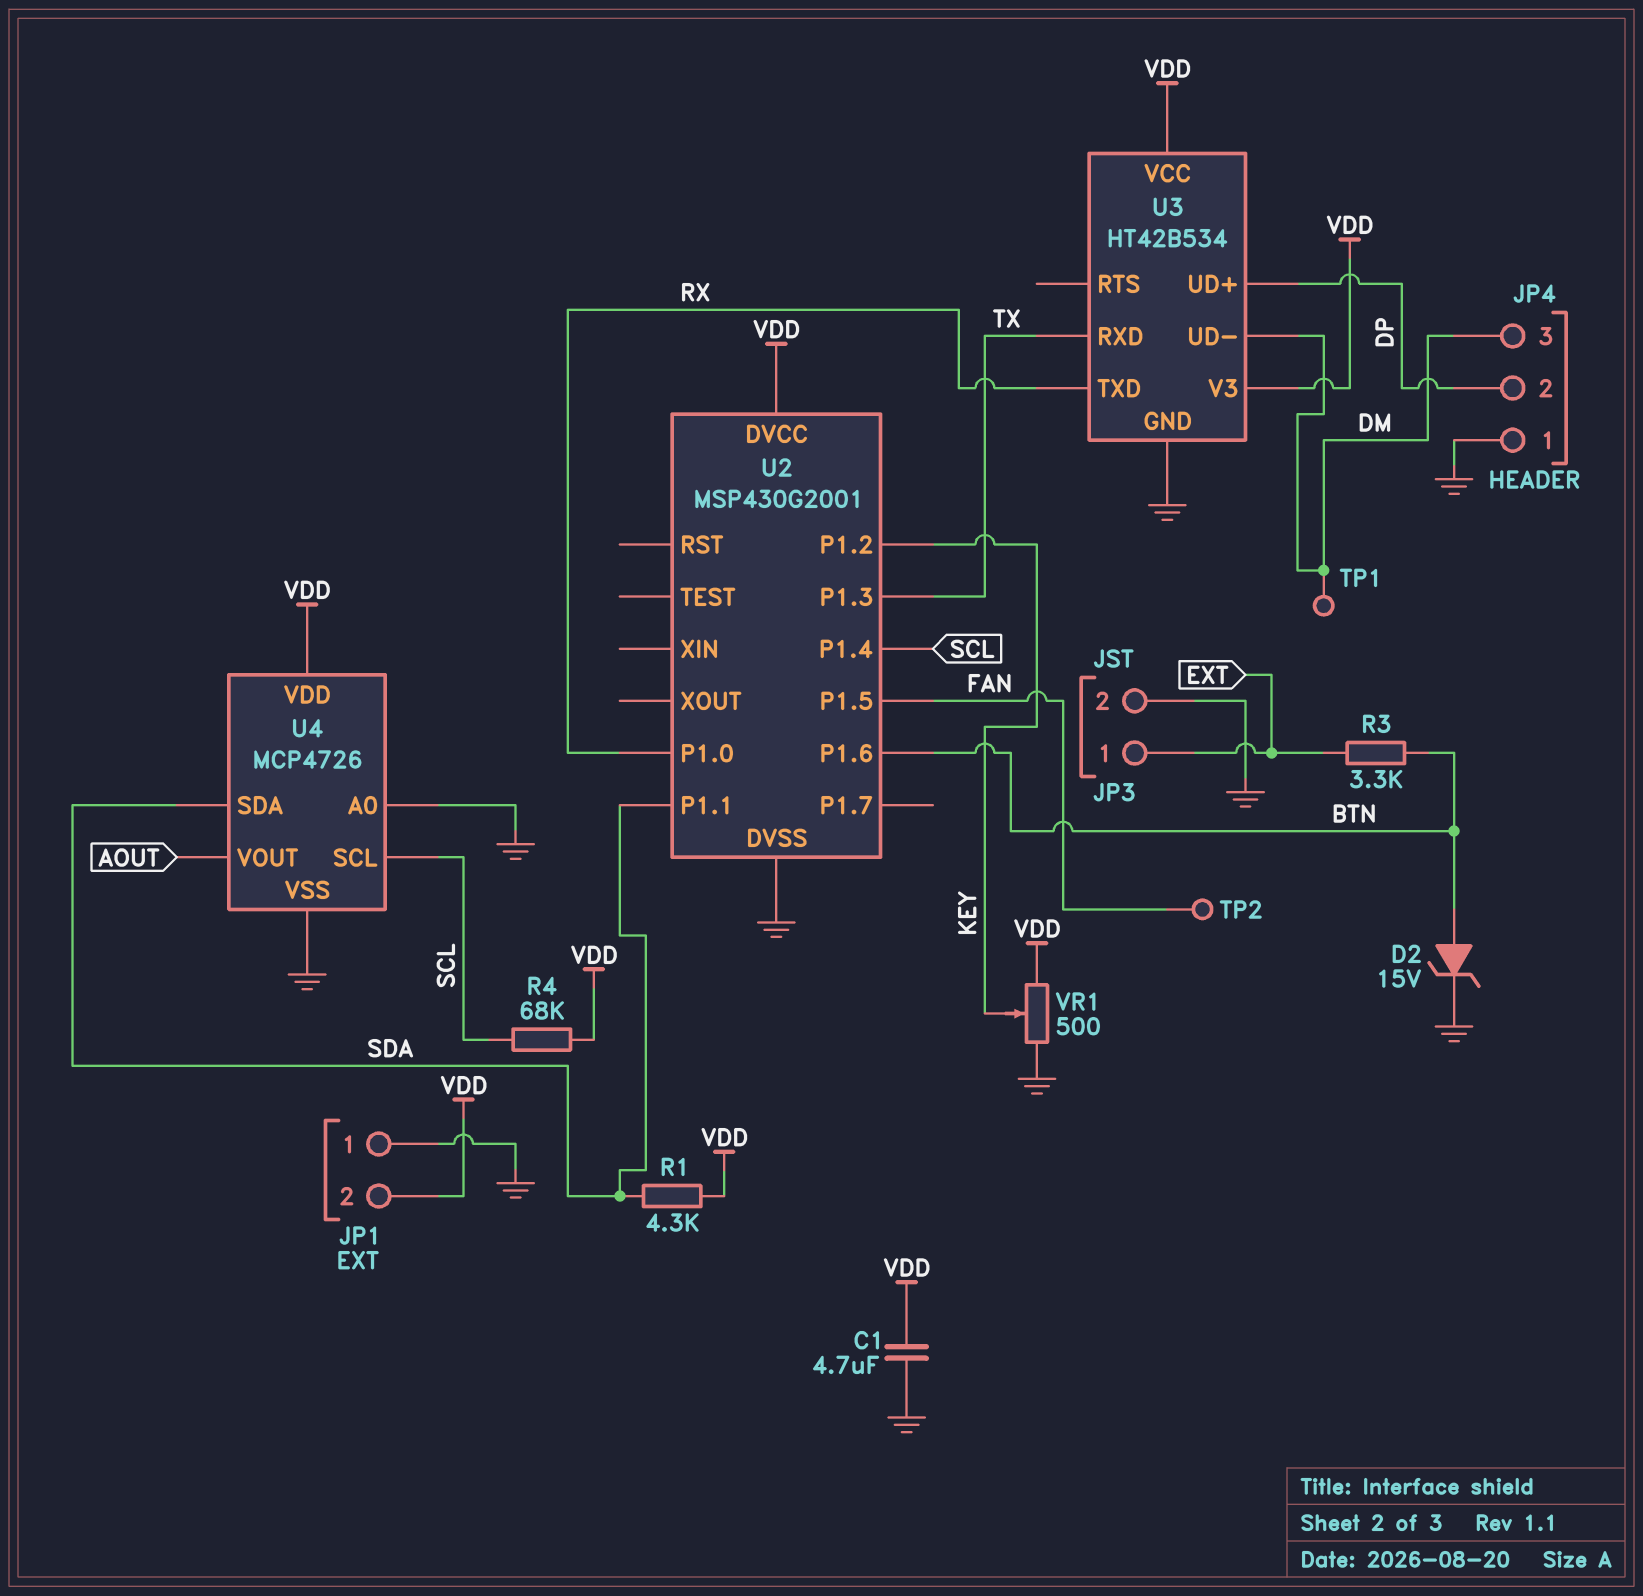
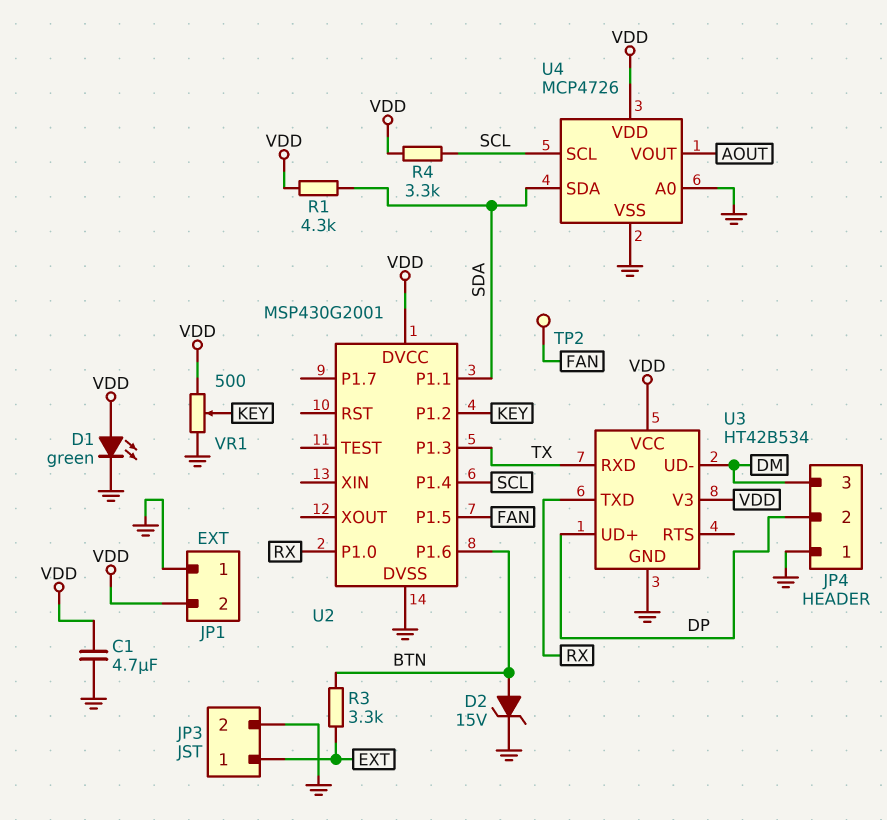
D1: none -> LED green (A VDD, K GND)
R4: 68k (SCL, VDD) -> 3.3k (SCL, VDD)
TP1: test point (DM) -> none

